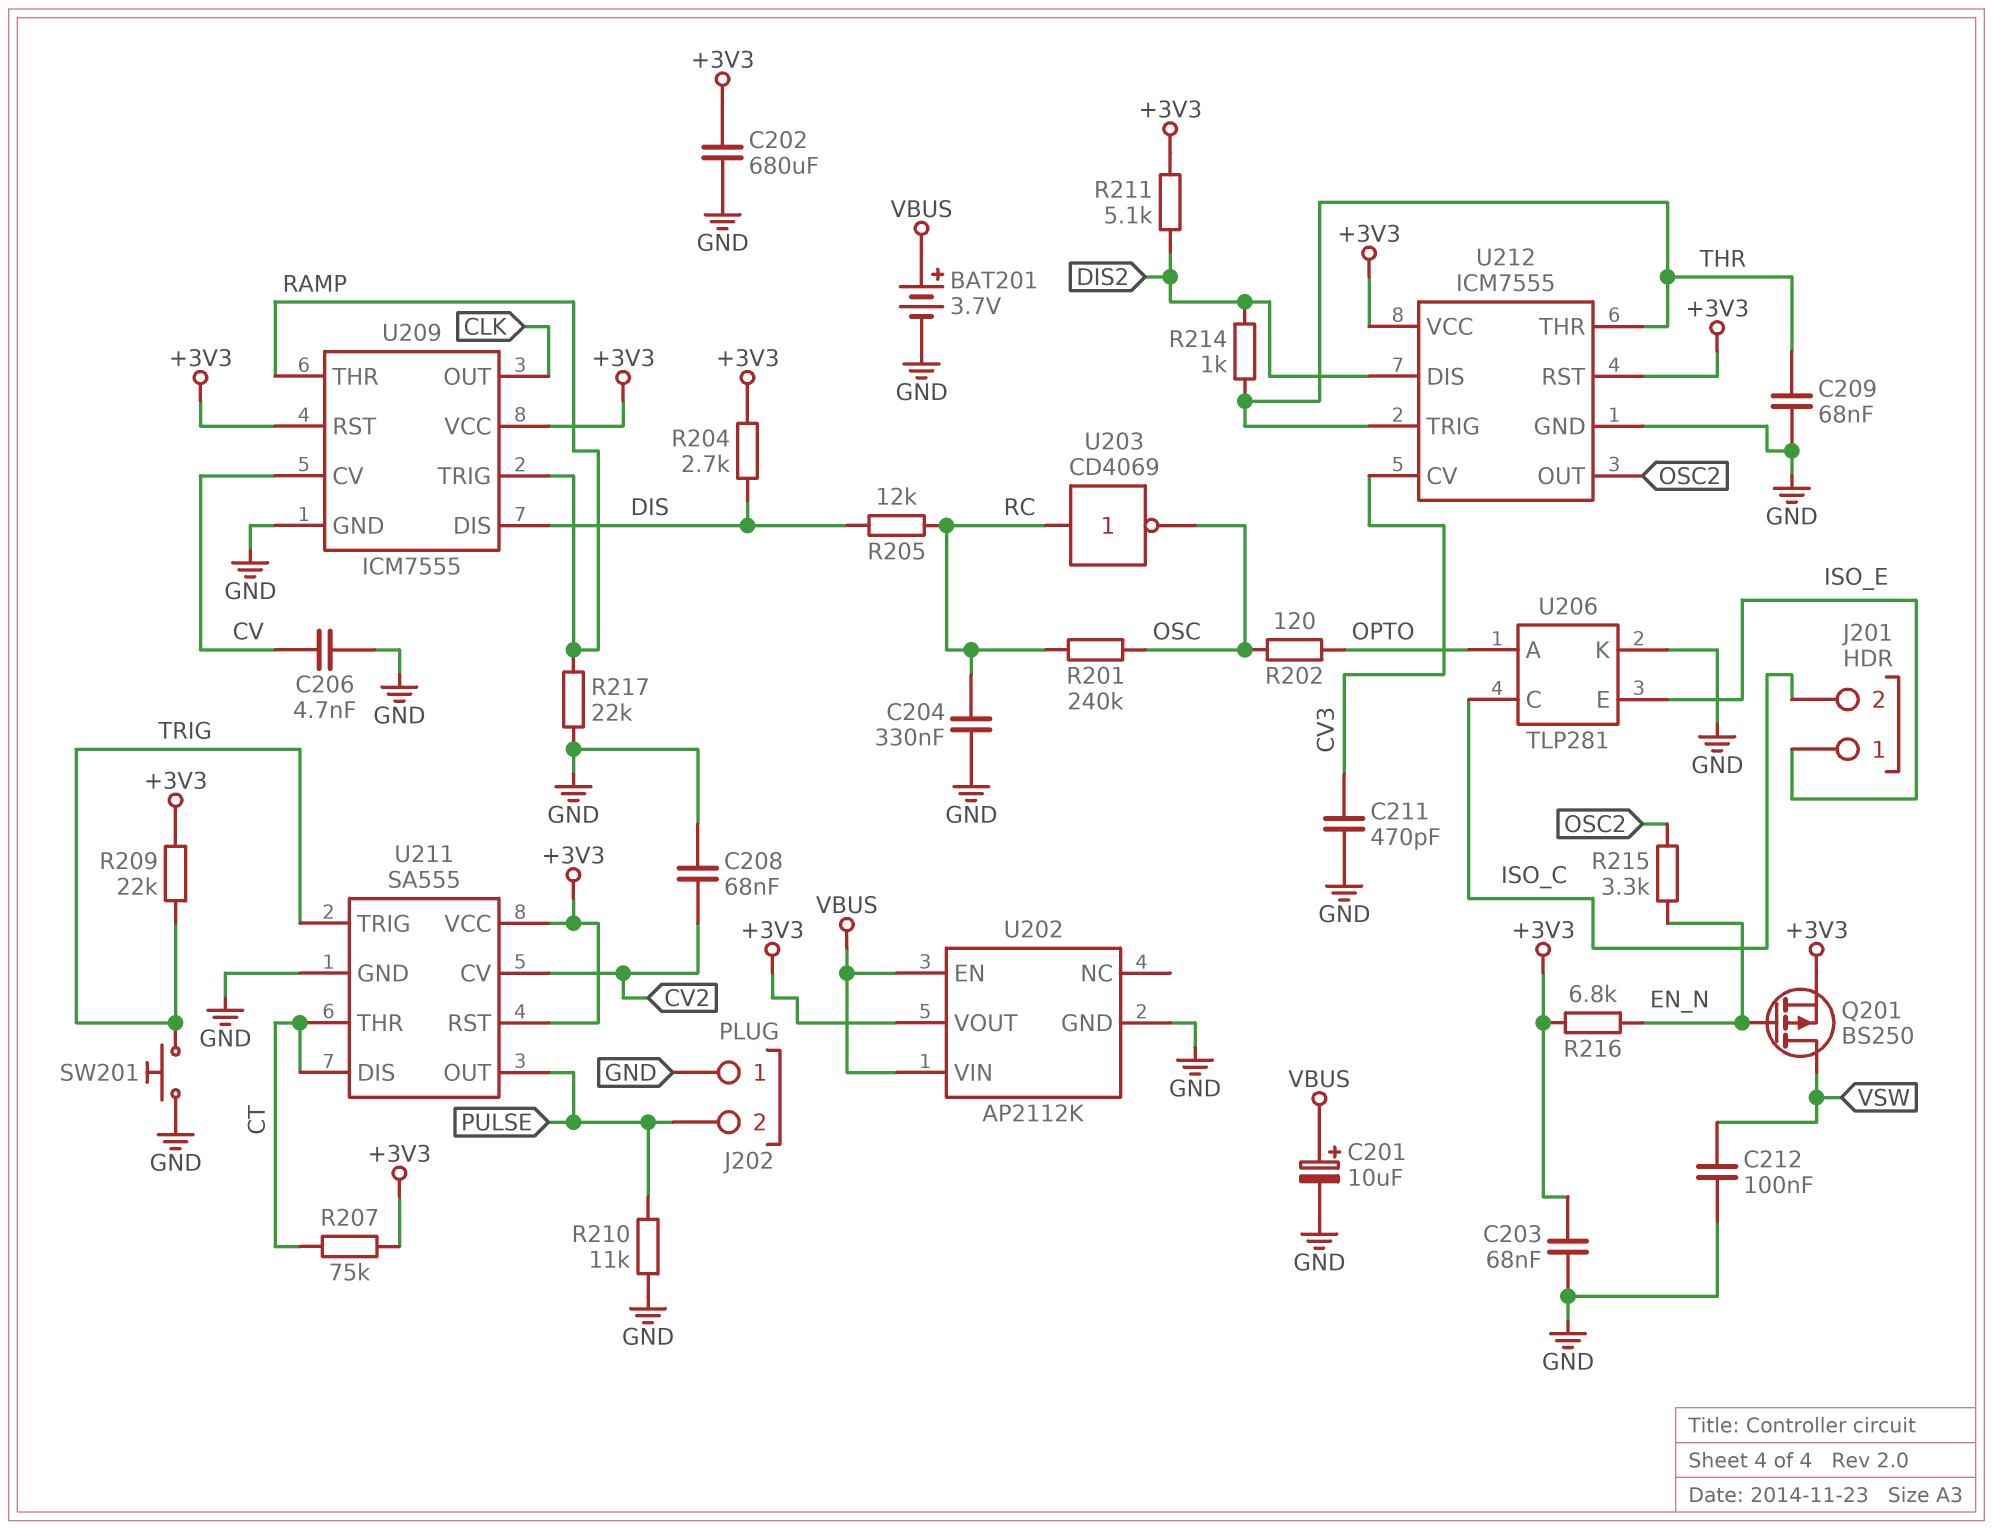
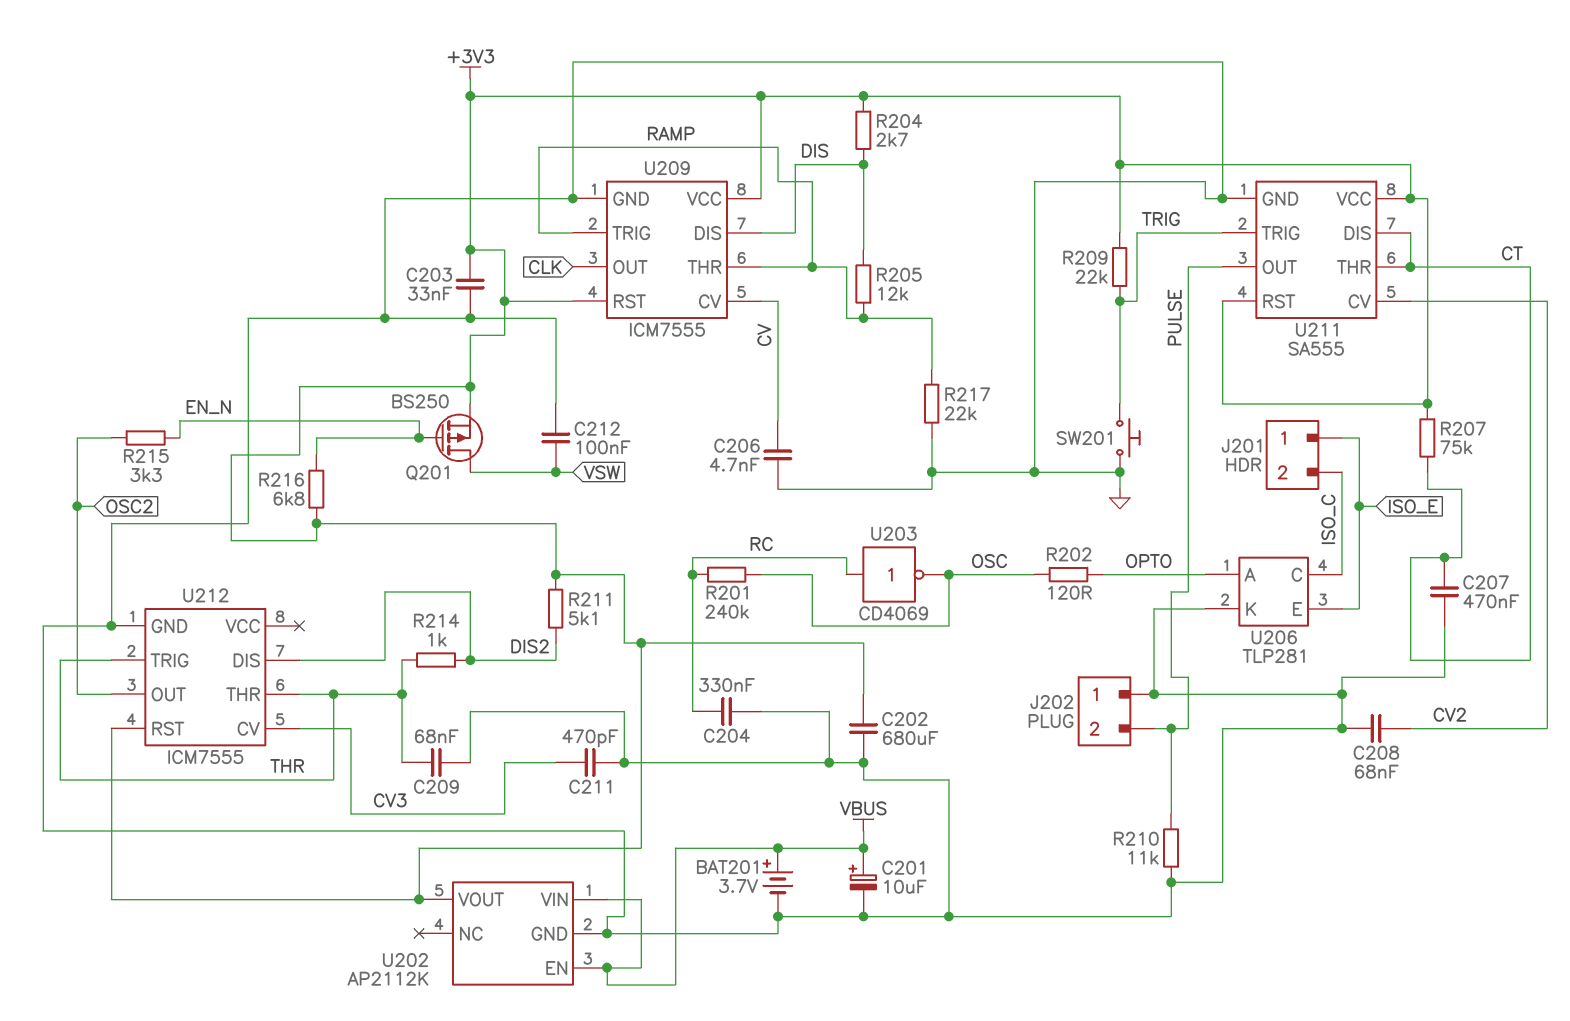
C203: 68nF (+3V3, GND) -> 33nF (+3V3, GND)
C207: none -> 470nF (CT, GND)
R205: 12k (DIS, RC) -> 12k (DIS, RAMP)
U212 pin VCC: +3V3 -> none

